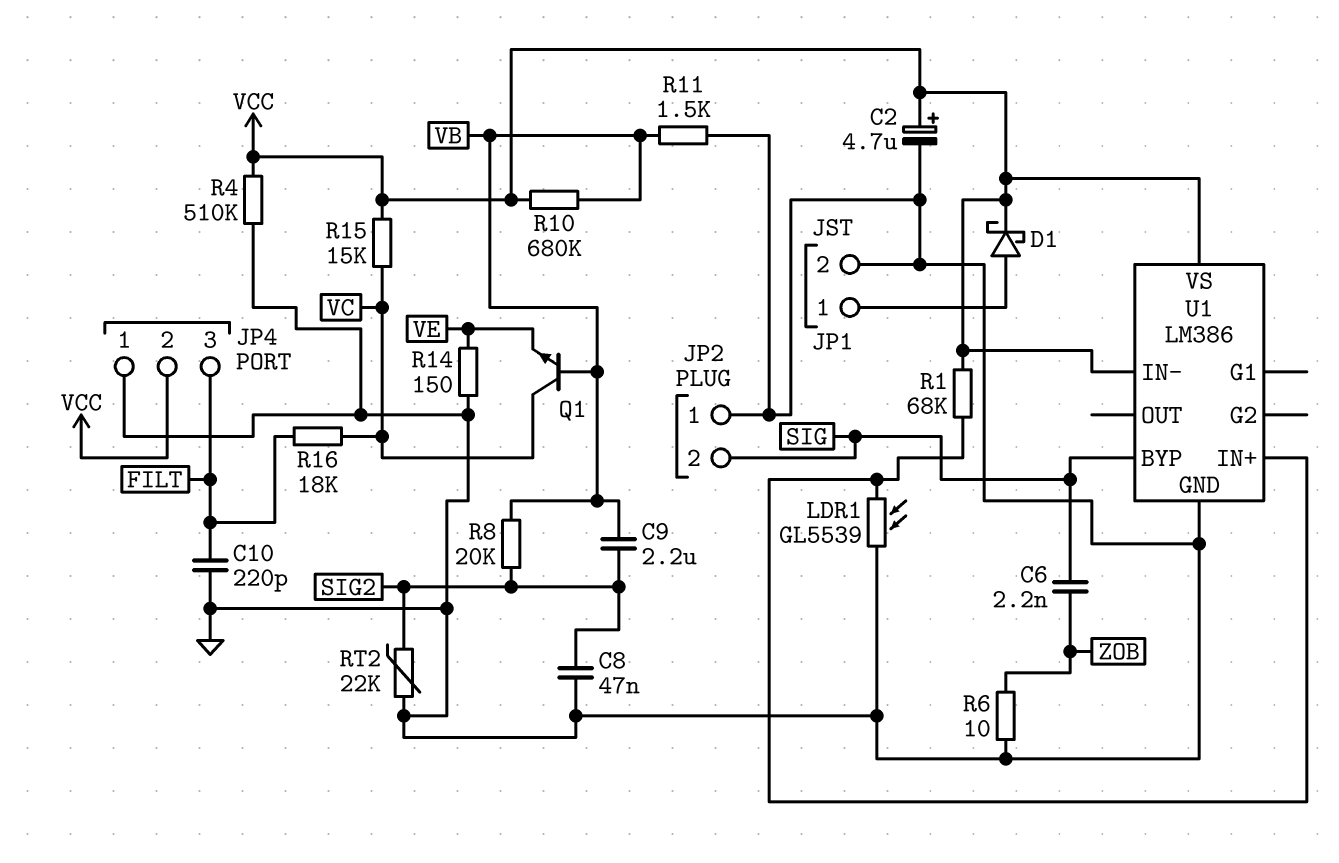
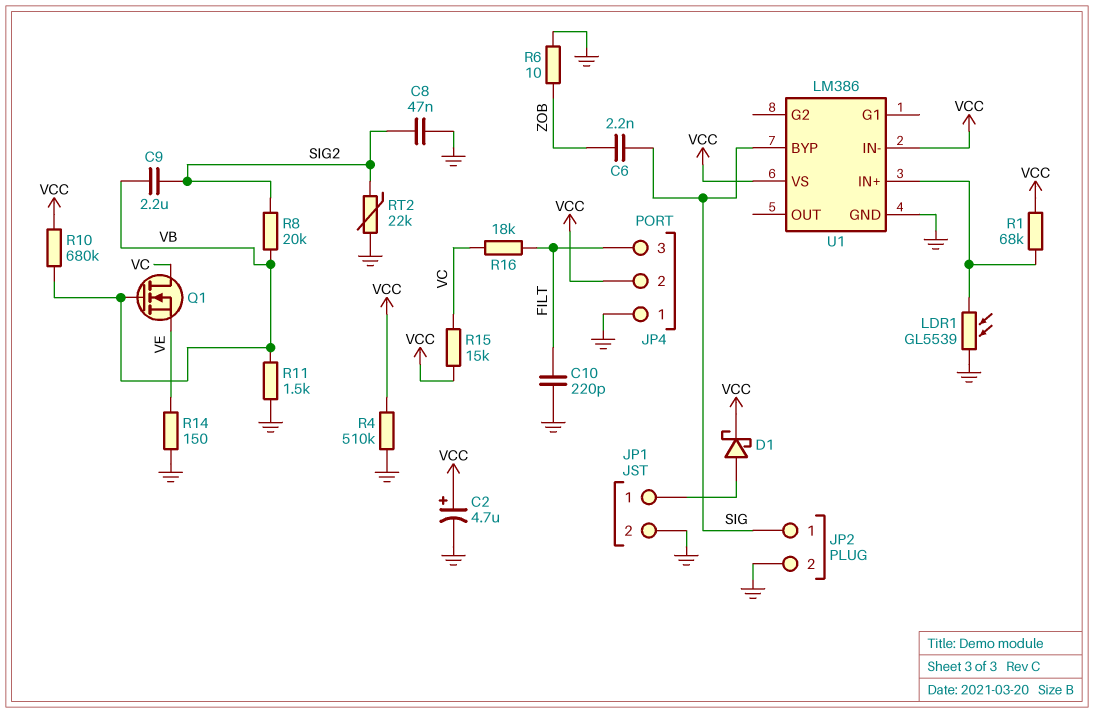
JP2 pin 1: GND -> SIG
JP2 pin 2: SIG -> GND
Q1: NPN (B VB, C VC, E VE) -> NMOS (G VB, D VC, S VE)

